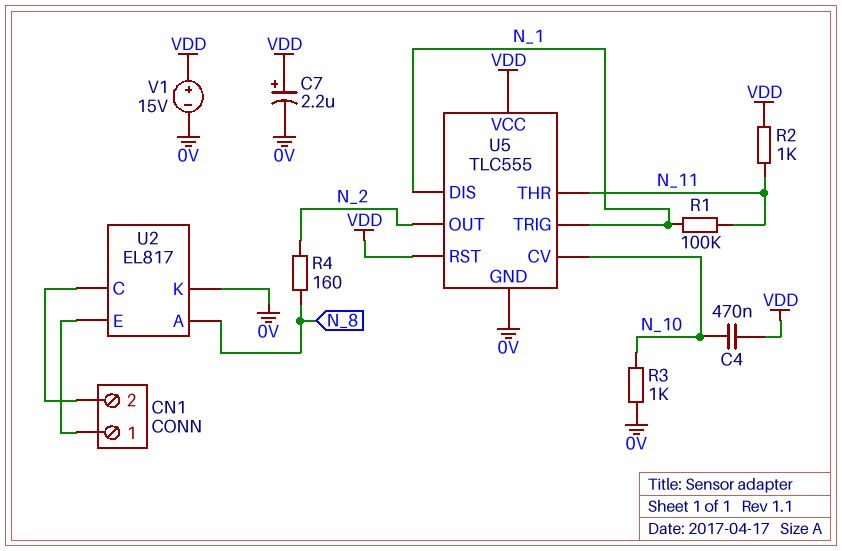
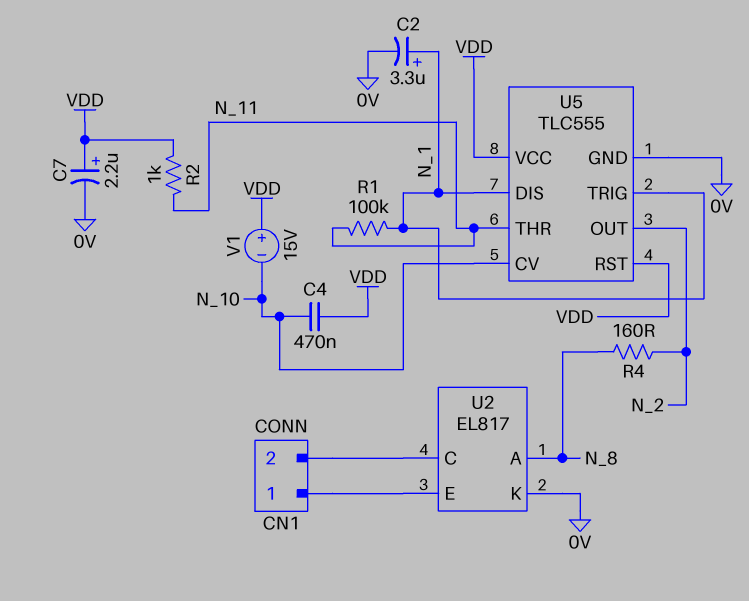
C2: none -> 3.3uF (plus N_1, minus 0V)
R3: 1k (0V, N_10) -> none
V1: 15V (plus VDD, minus 0V) -> 15V (plus VDD, minus N_10)

